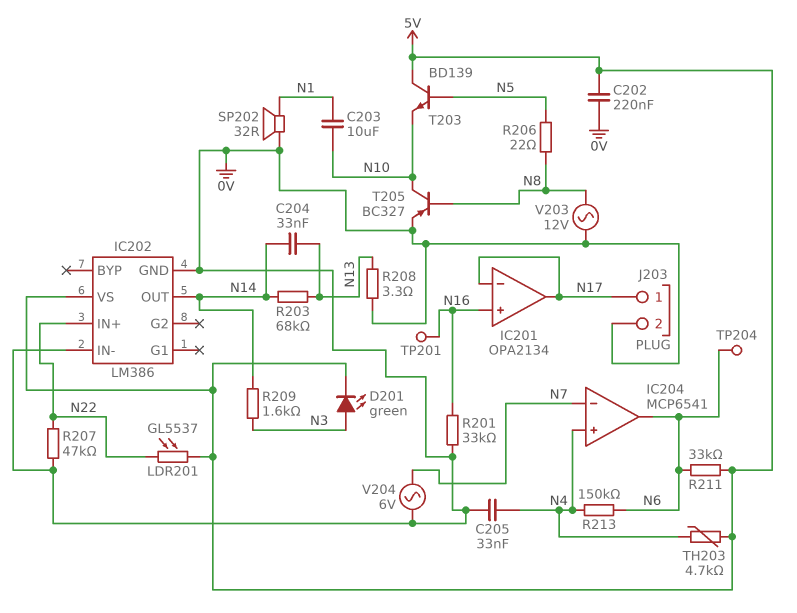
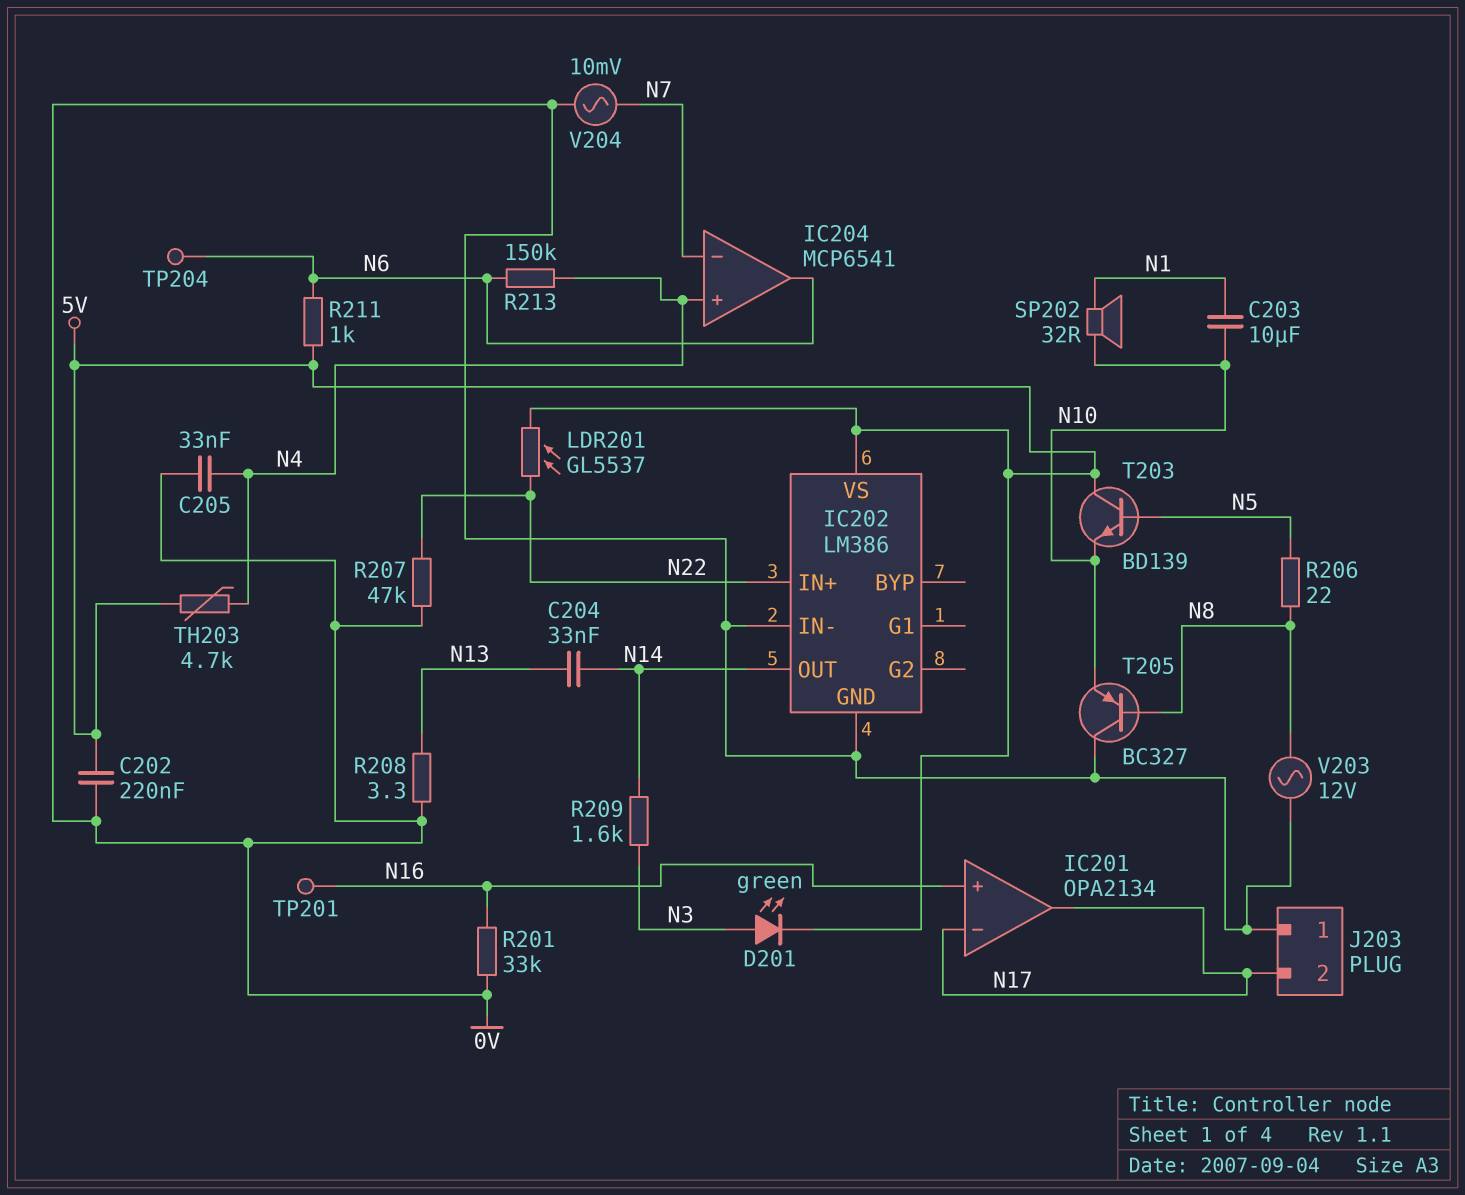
J203 pin 1: N17 -> 0V
J203 pin 2: 0V -> N17
R203: 68k (N13, N14) -> none
R211: 33k (5V, N6) -> 1k (5V, N6)
SP202: speaker 32R (0V, N1) -> speaker 32R (N1, N10)
T205: PNP BC327 (B N8, C N10, E 0V) -> PNP BC327 (B N8, C 0V, E N10)
V204: AC 6V (0V, N7) -> AC 10mV (0V, N7)

